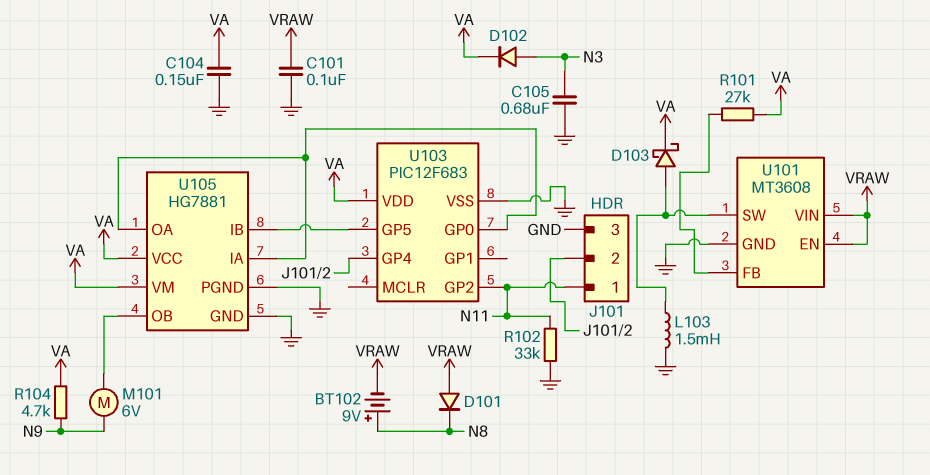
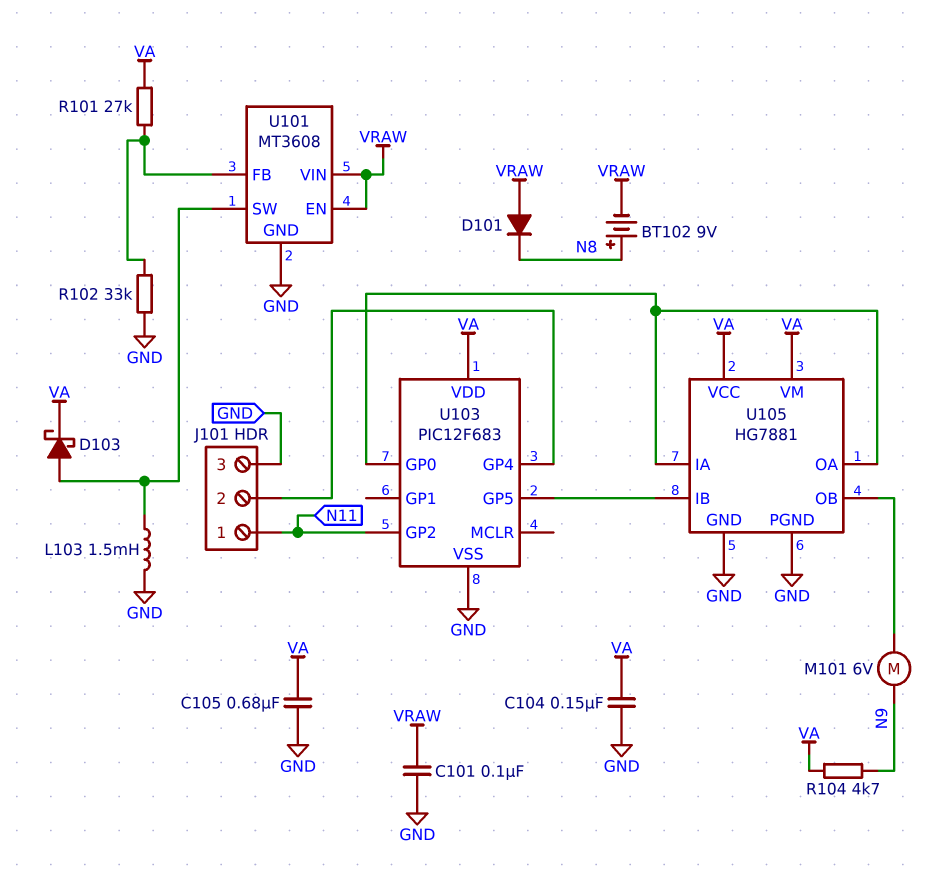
C105: 680nF (GND, N3) -> 680nF (GND, VA)
D102: diode (A N3, K VA) -> none
R102: 33k (GND, N11) -> 33k (GND, U101/FB)

